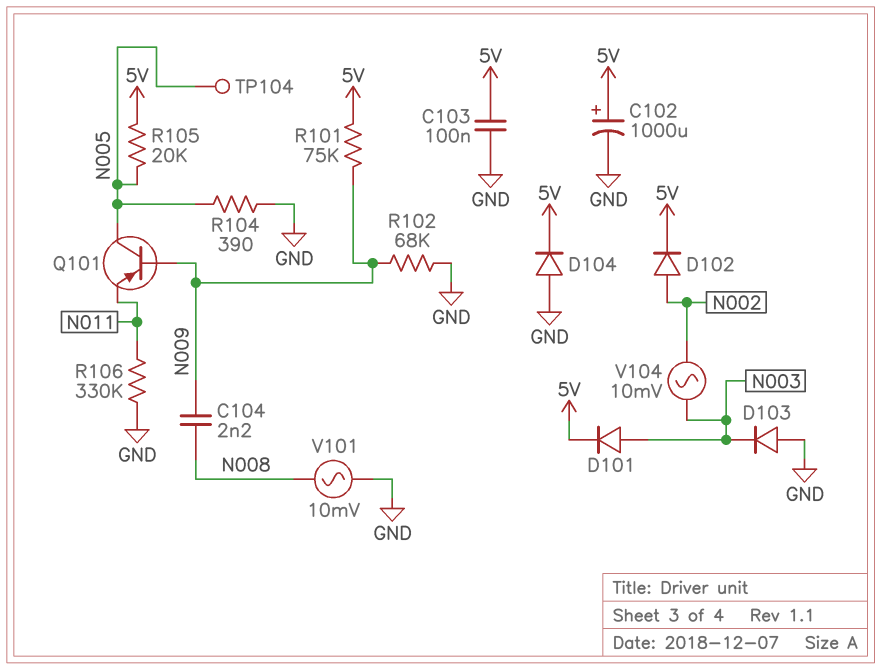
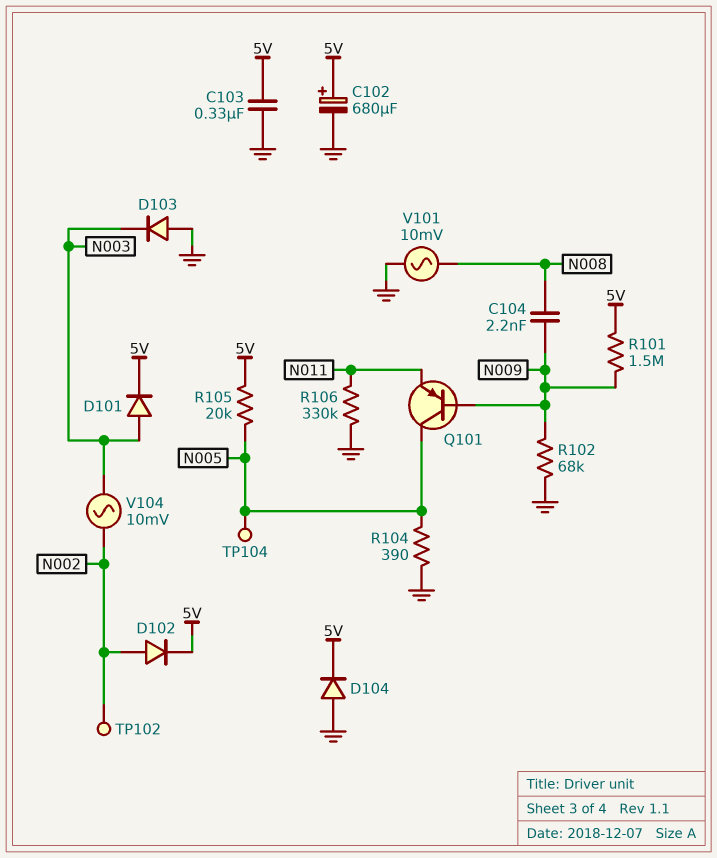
C102: 1000uF (plus 5V, minus GND) -> 680uF (plus 5V, minus GND)
C103: 100nF (5V, GND) -> 330nF (5V, GND)
R101: 75k (5V, N009) -> 1.5M (5V, N009)
TP102: none -> test point (N002)

